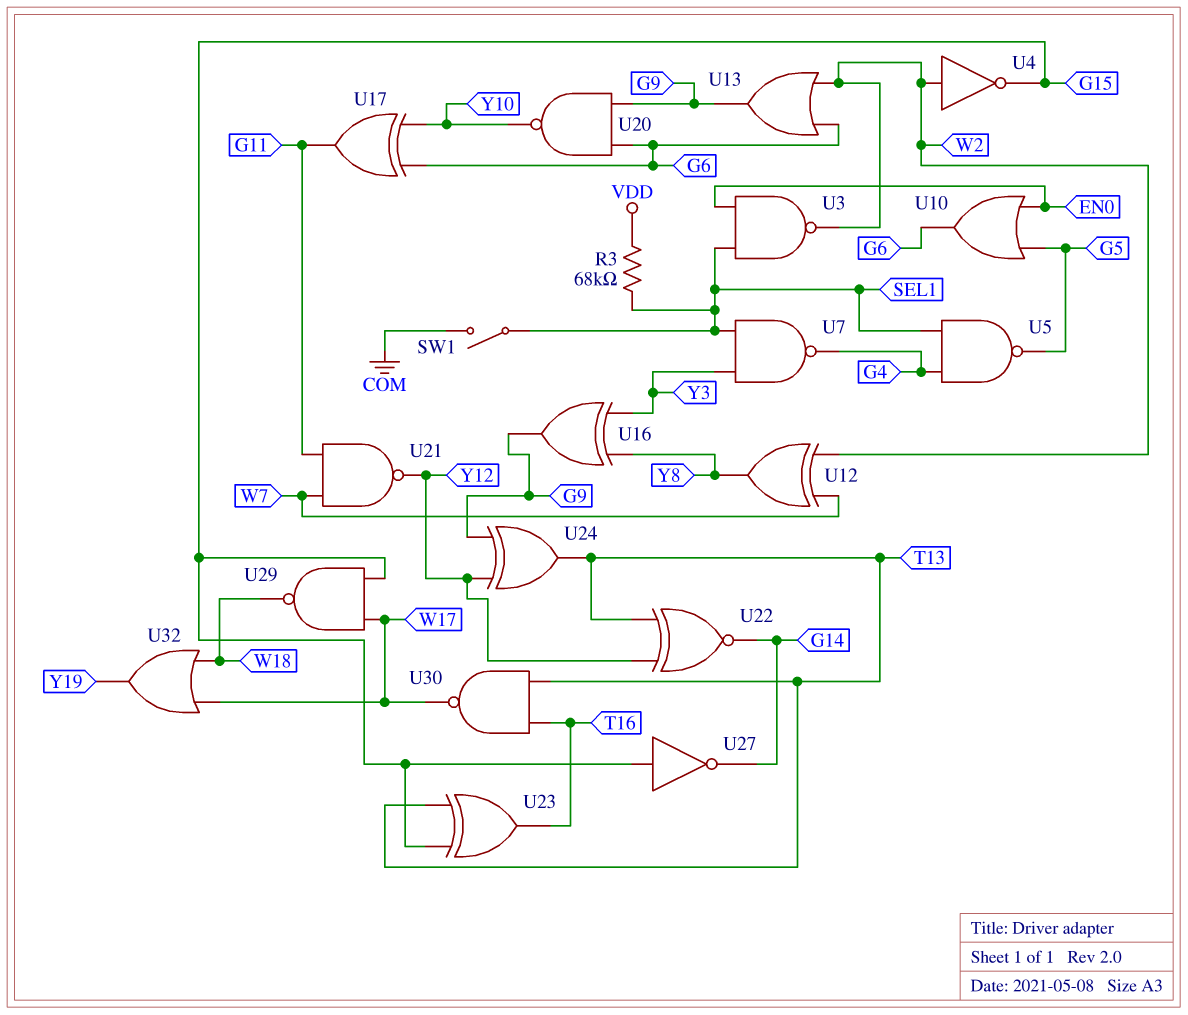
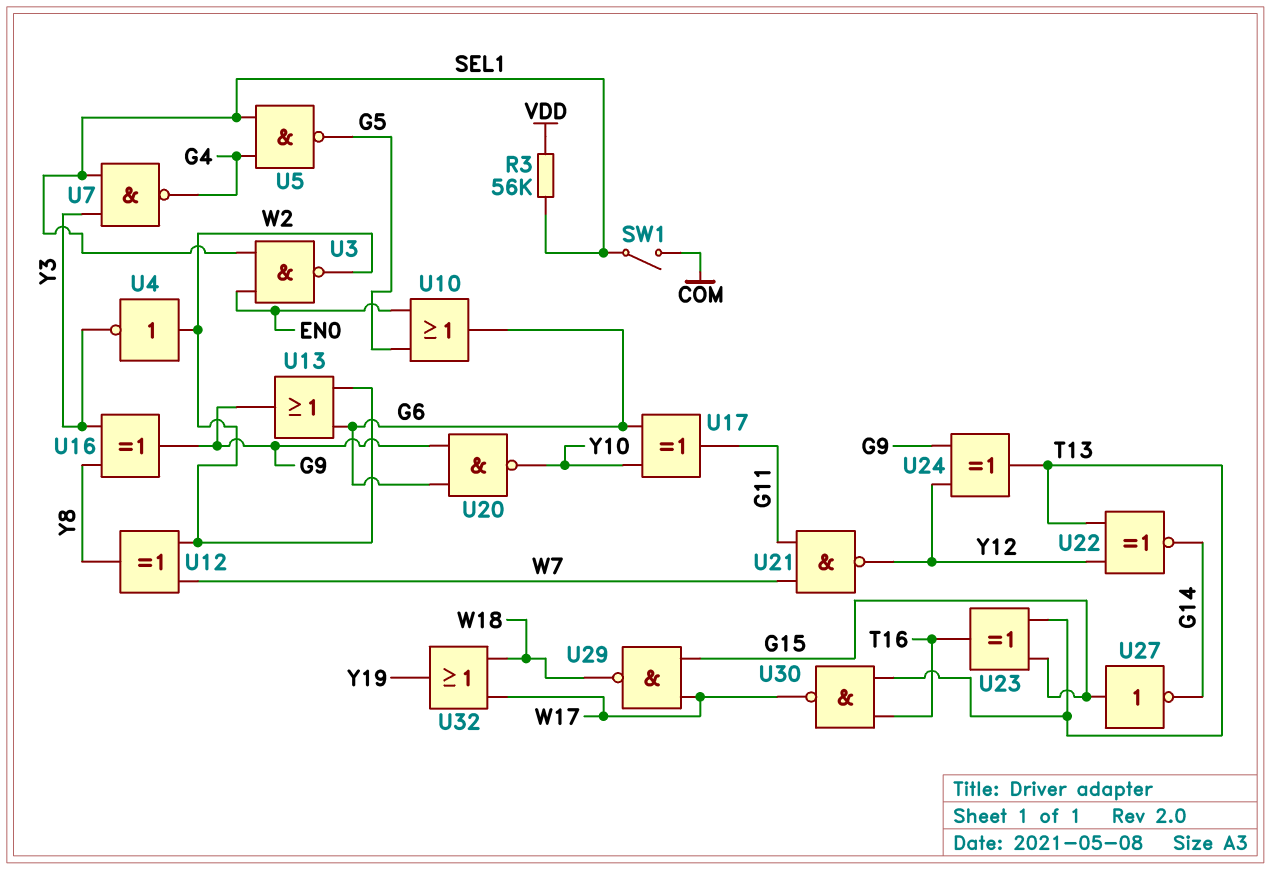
R3: 68k (SEL1, VDD) -> 56k (SEL1, VDD)
U4: NOT (in W2, out G15) -> NOT (in W2, out Y3)

